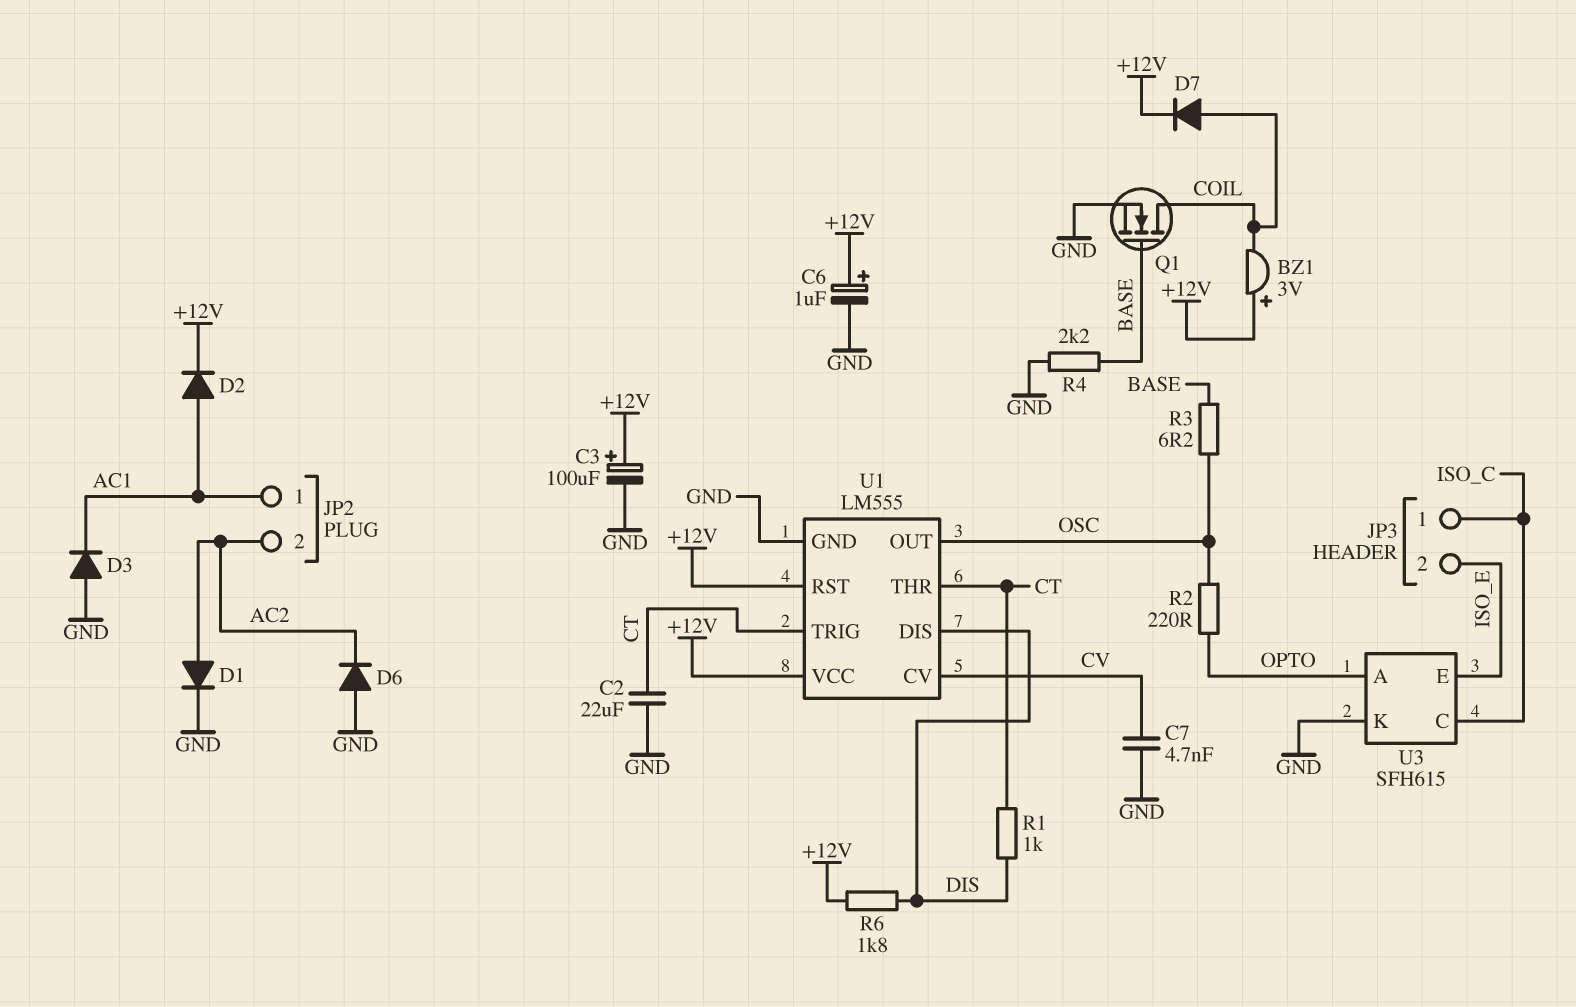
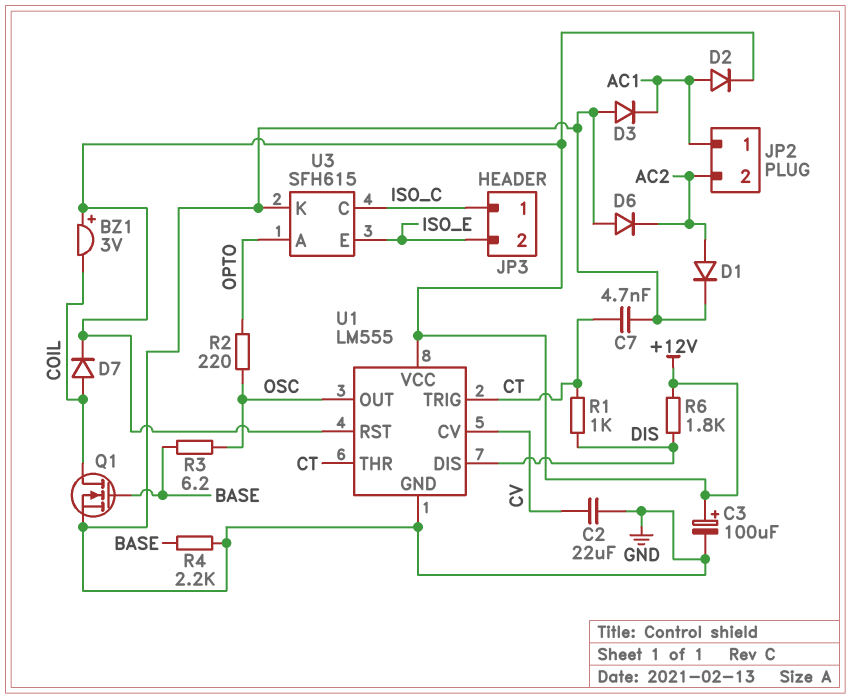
C2: 22uF (CT, GND) -> 22uF (CV, GND)
C6: 1uF (plus +12V, minus GND) -> none
C7: 4.7nF (CV, GND) -> 4.7nF (CT, GND)

